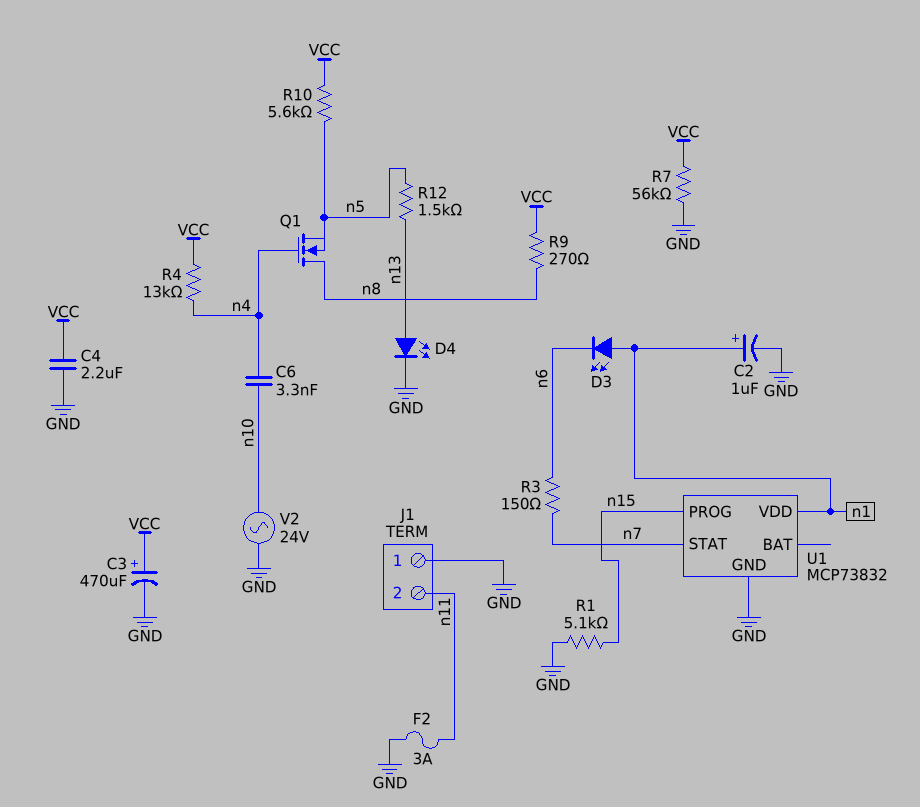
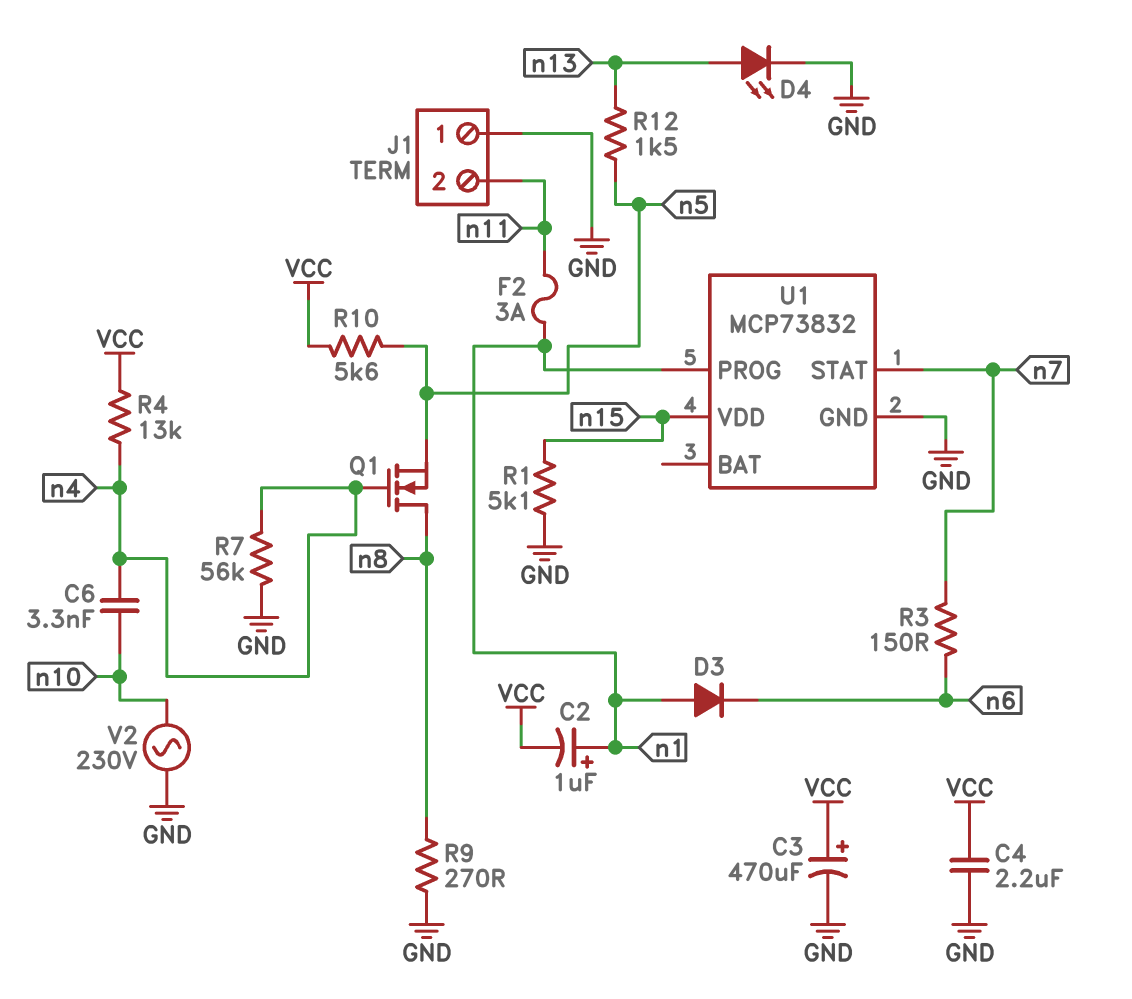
C2: 1uF (plus n1, minus GND) -> 1uF (plus n1, minus VCC)
D3: LED (A n1, K n6) -> diode (A n1, K n6)
F2: 3A (GND, n11) -> 3A (n1, n11)
R7: 56k (GND, VCC) -> 56k (GND, n4)
R9: 270 (VCC, n8) -> 270 (GND, n8)
U1 pin PROG: n15 -> n1
U1 pin VDD: n1 -> n15
V2: AC 24V (GND, n10) -> AC 230V (GND, n10)

